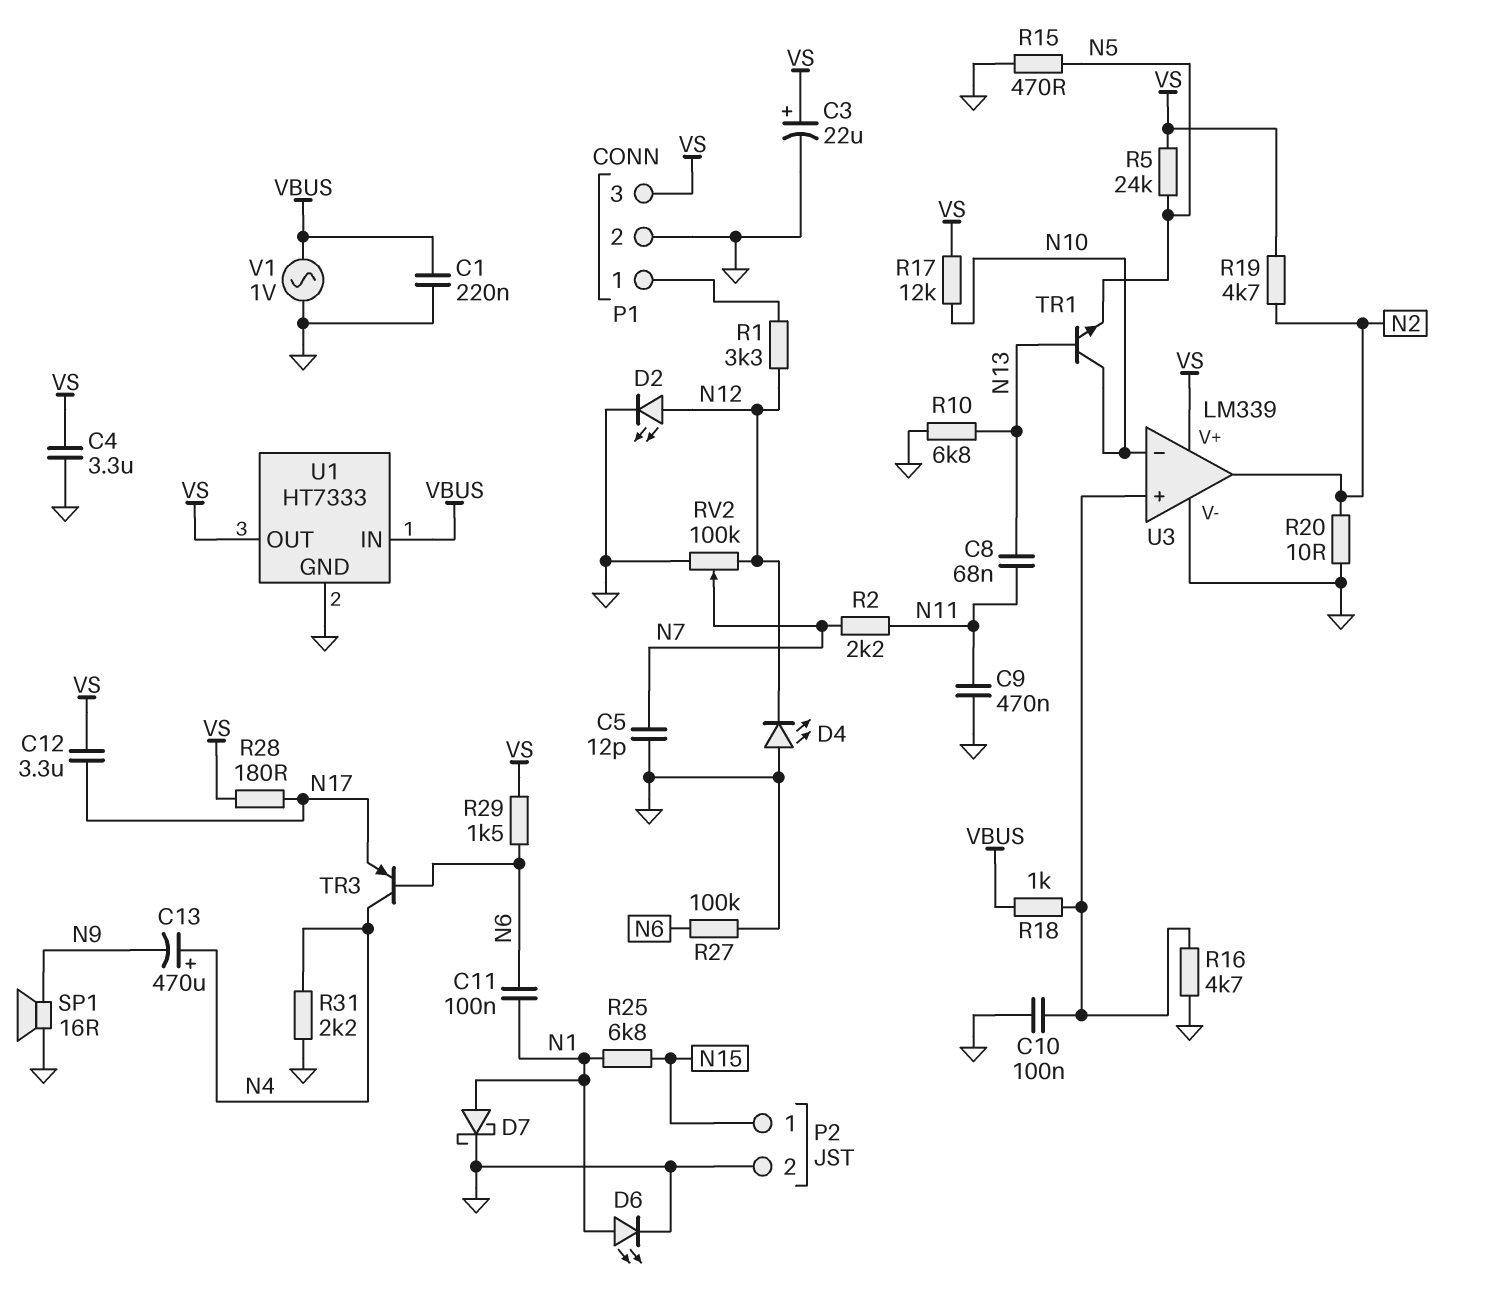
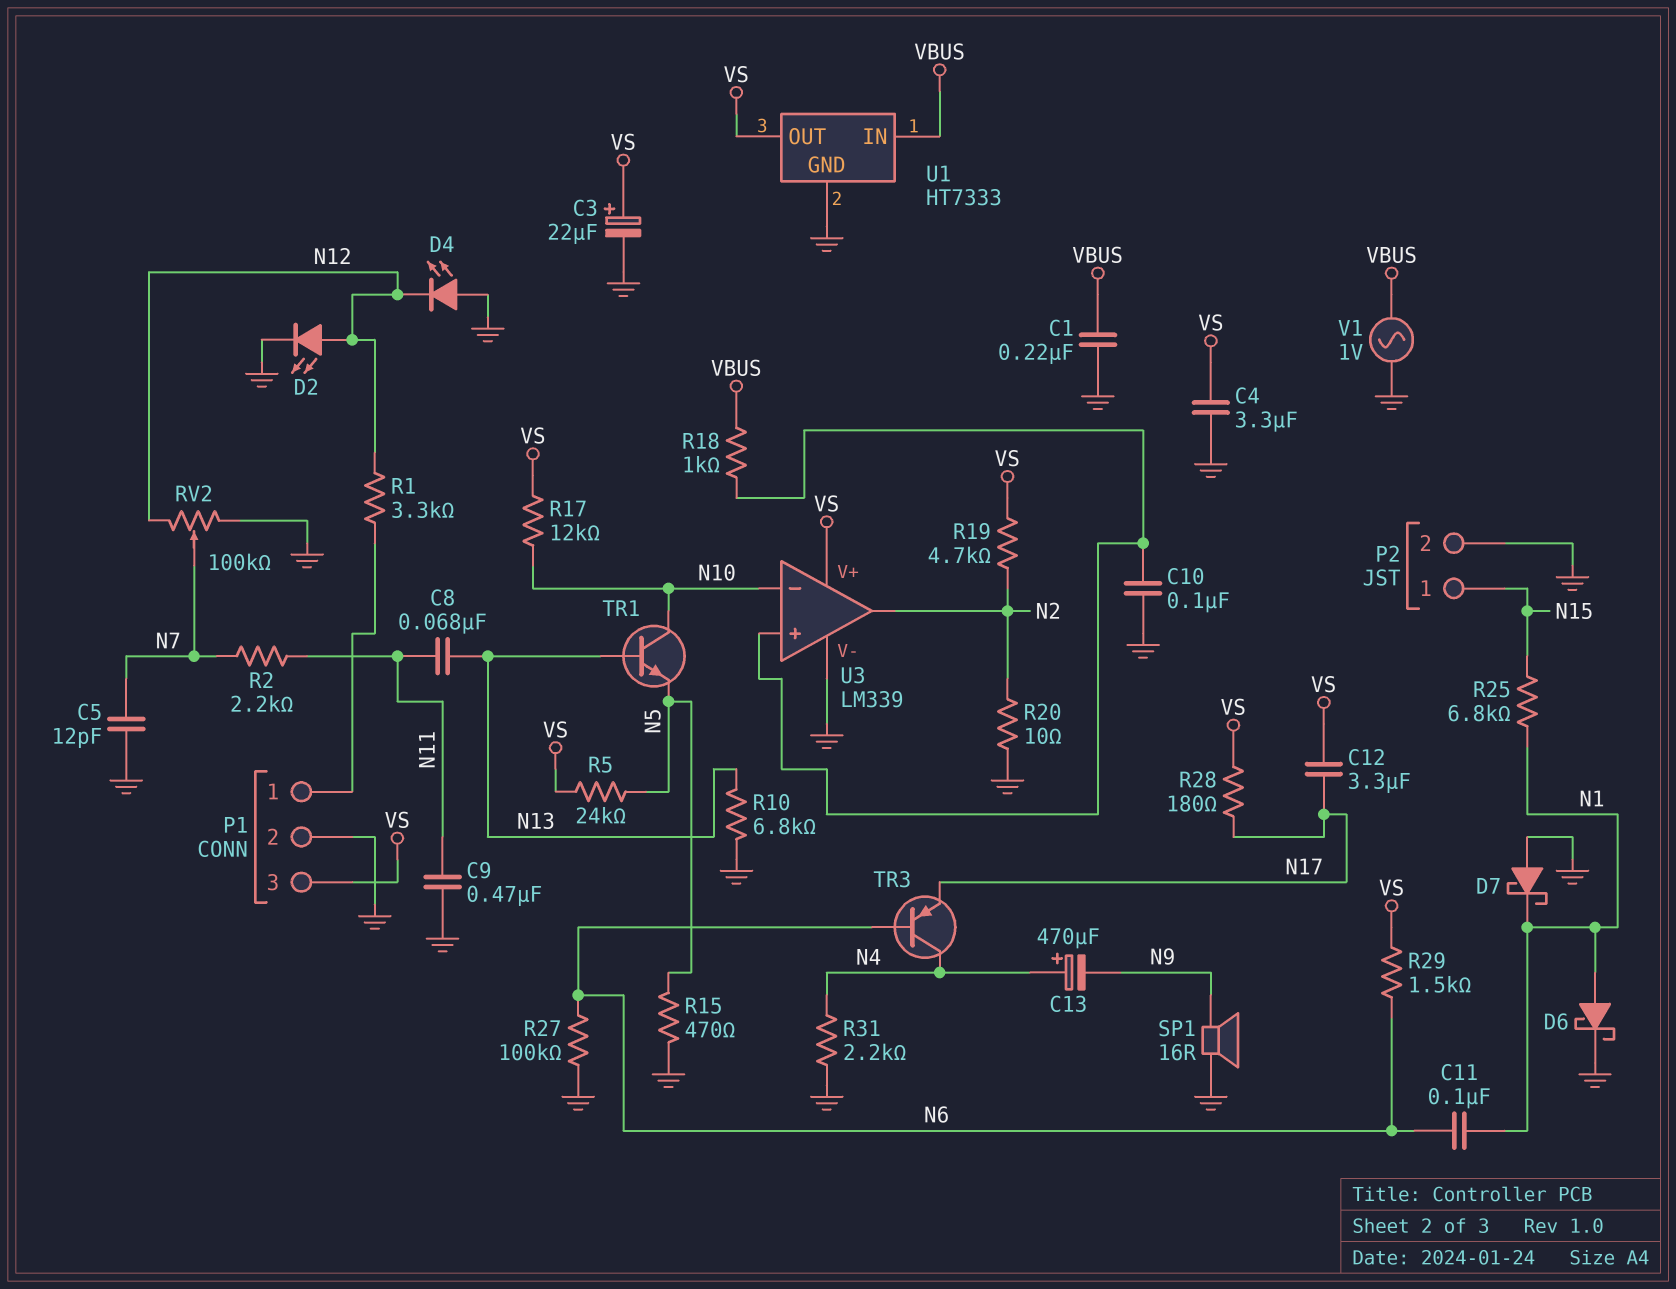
D6: LED (A N1, K GND) -> schottky (A N1, K GND)
D7: schottky (A N1, K GND) -> schottky (A GND, K N1)
R16: 4.7k (GND, U3/in+) -> none

